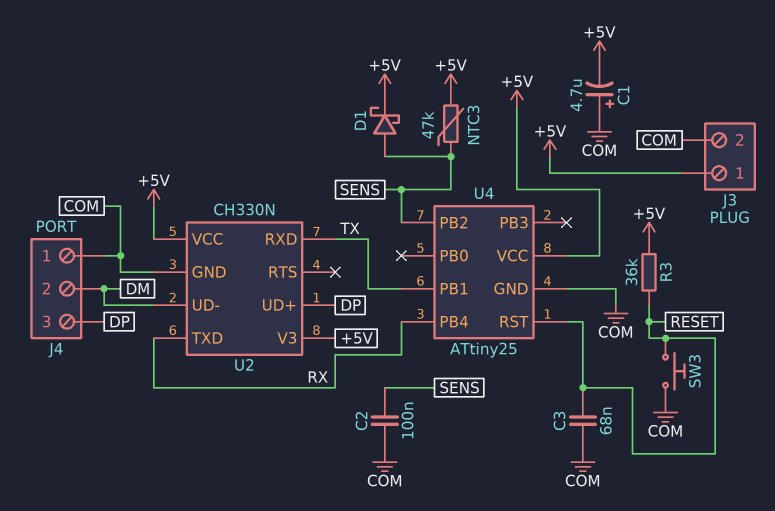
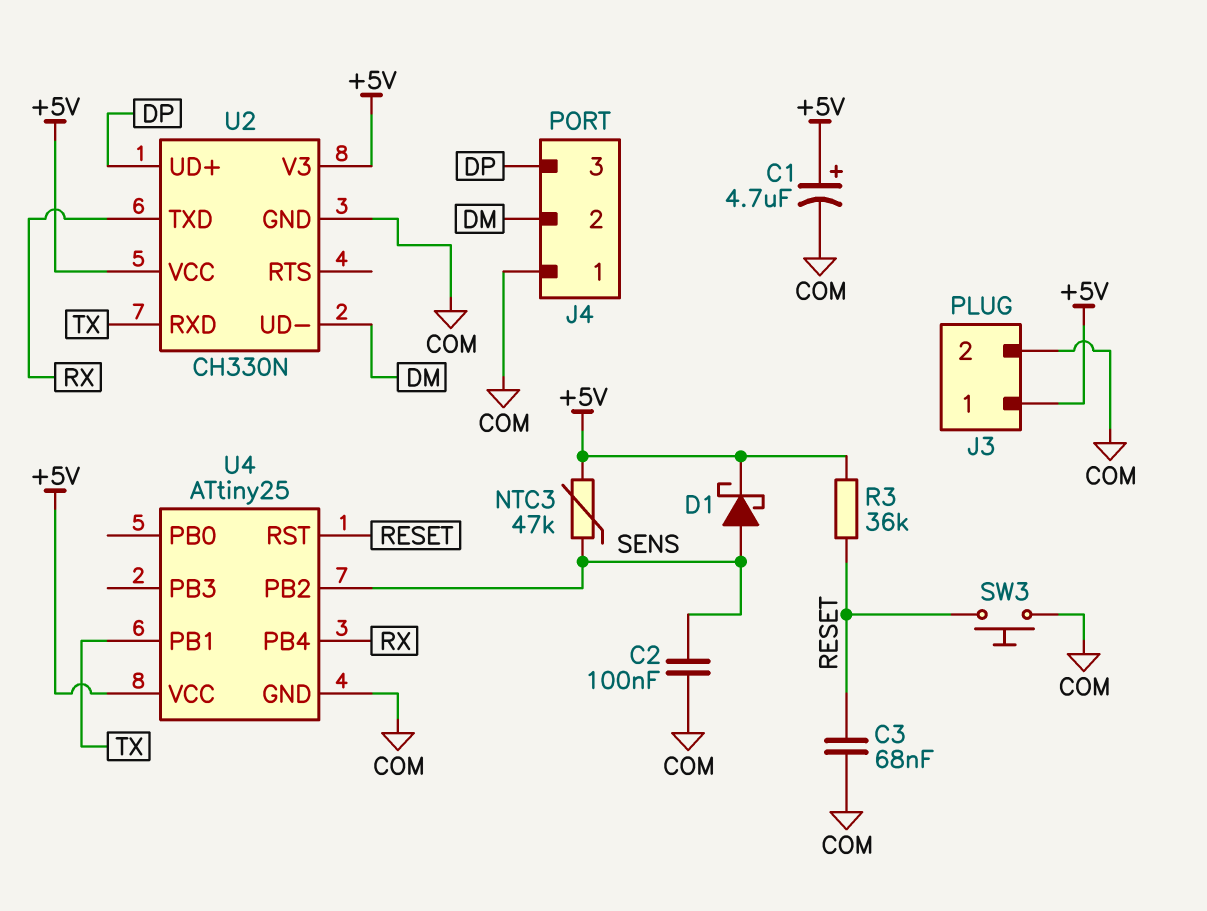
C1: 4.7uF (plus COM, minus +5V) -> 4.7uF (plus +5V, minus COM)

